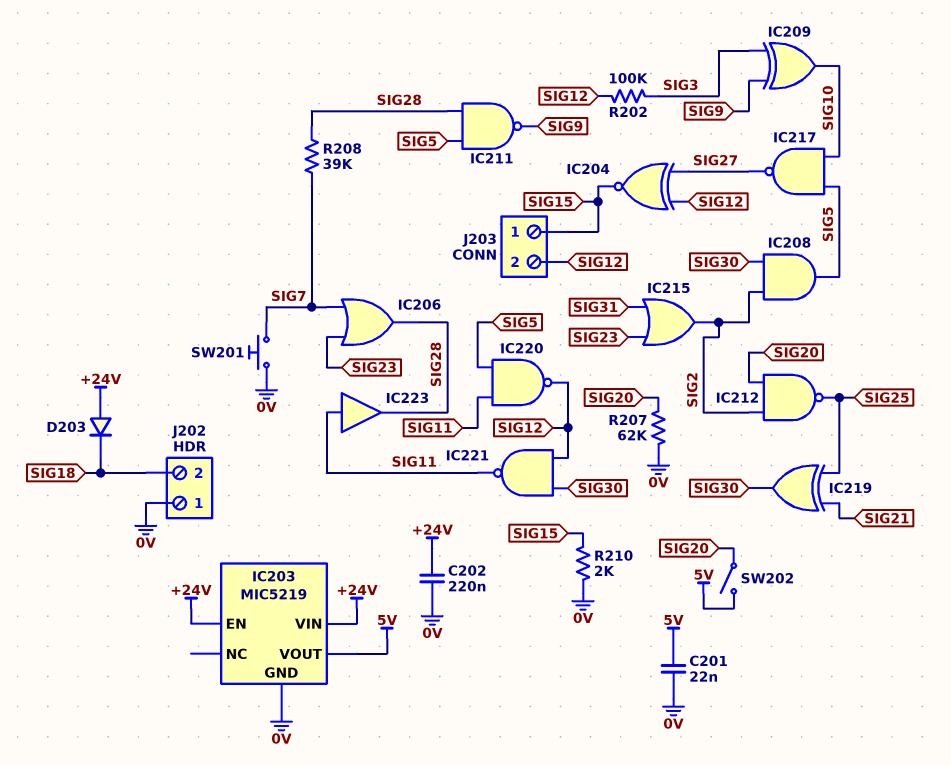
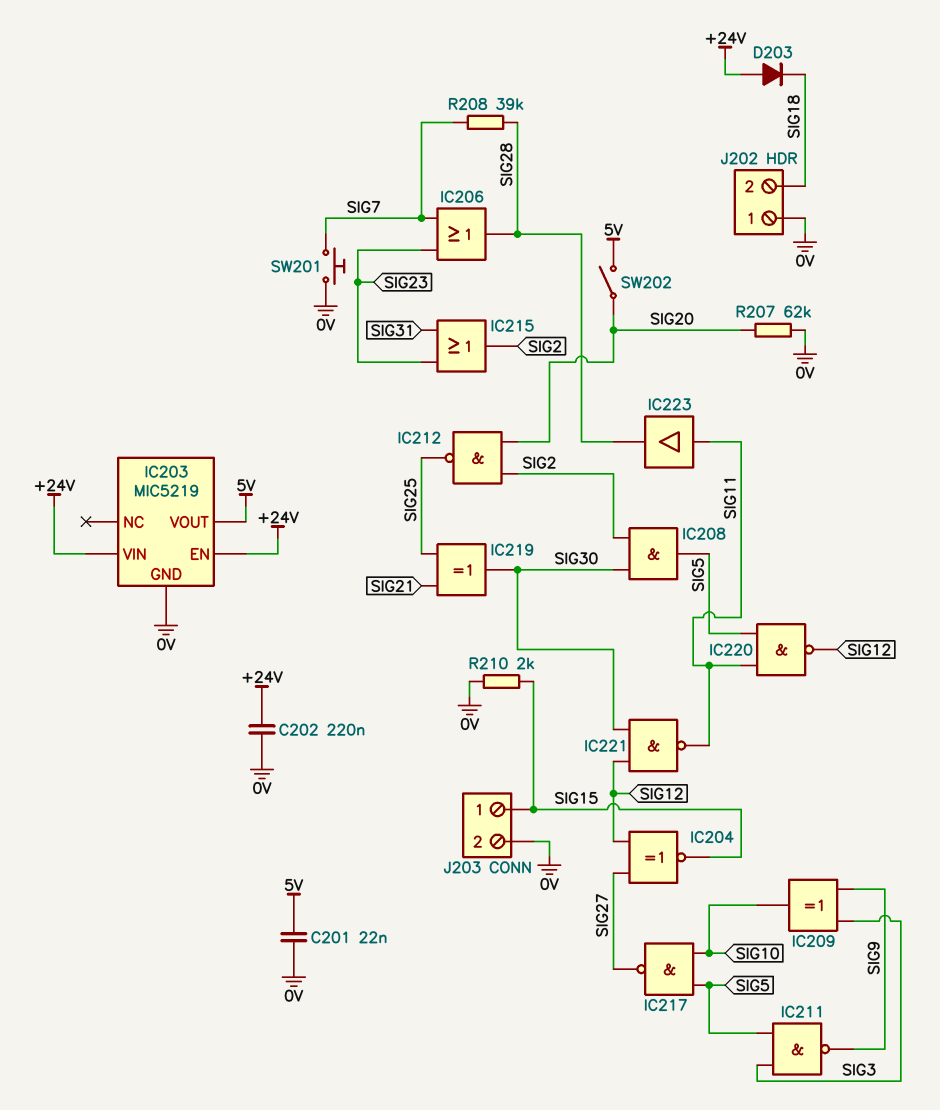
IC211: NAND (in SIG5, in SIG28, out SIG9) -> NAND (in SIG3, in SIG5, out SIG9)
J203 pin 2: SIG12 -> 0V
R202: 100k (SIG3, SIG12) -> none

